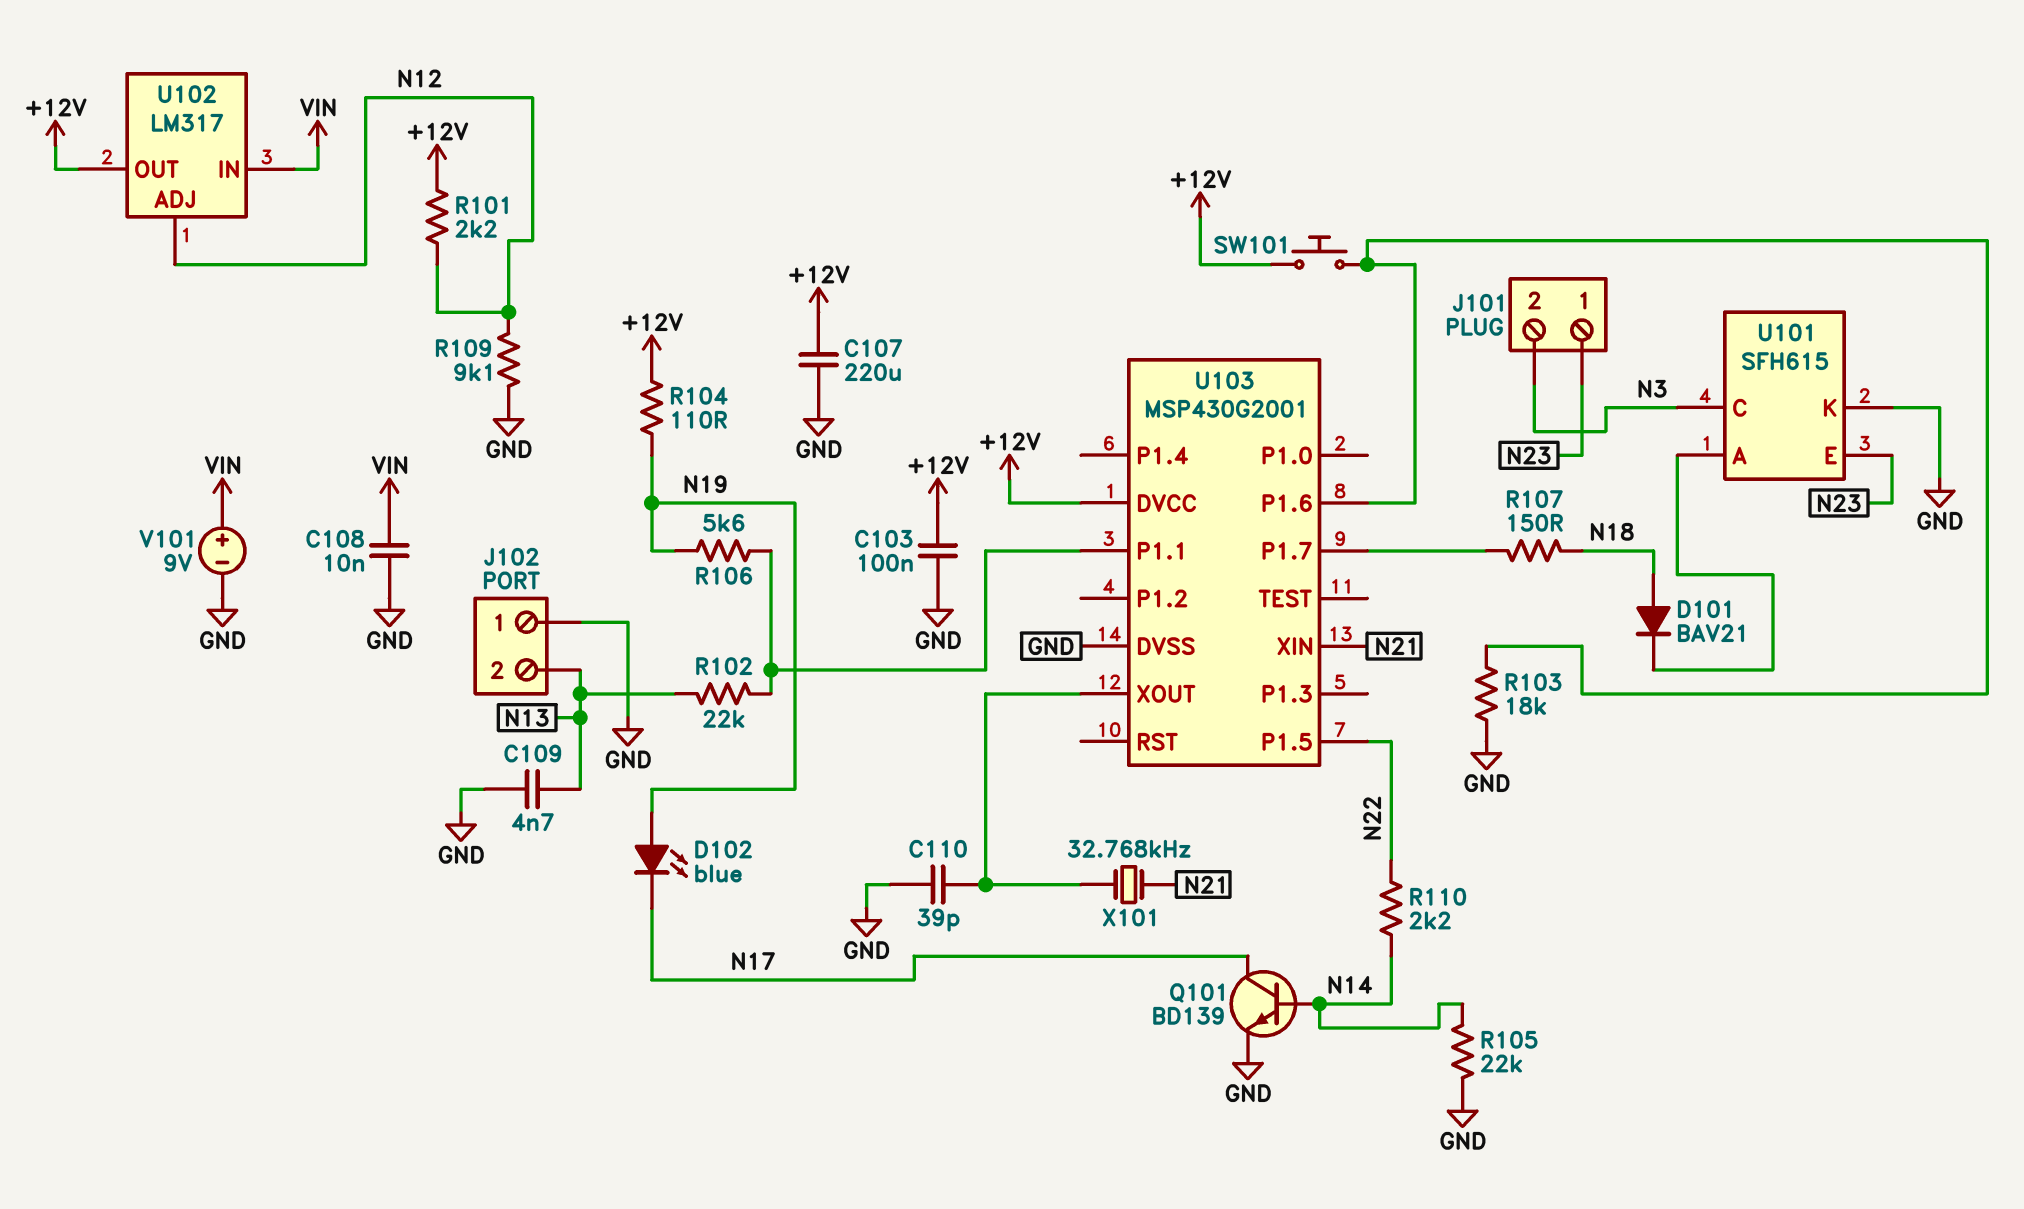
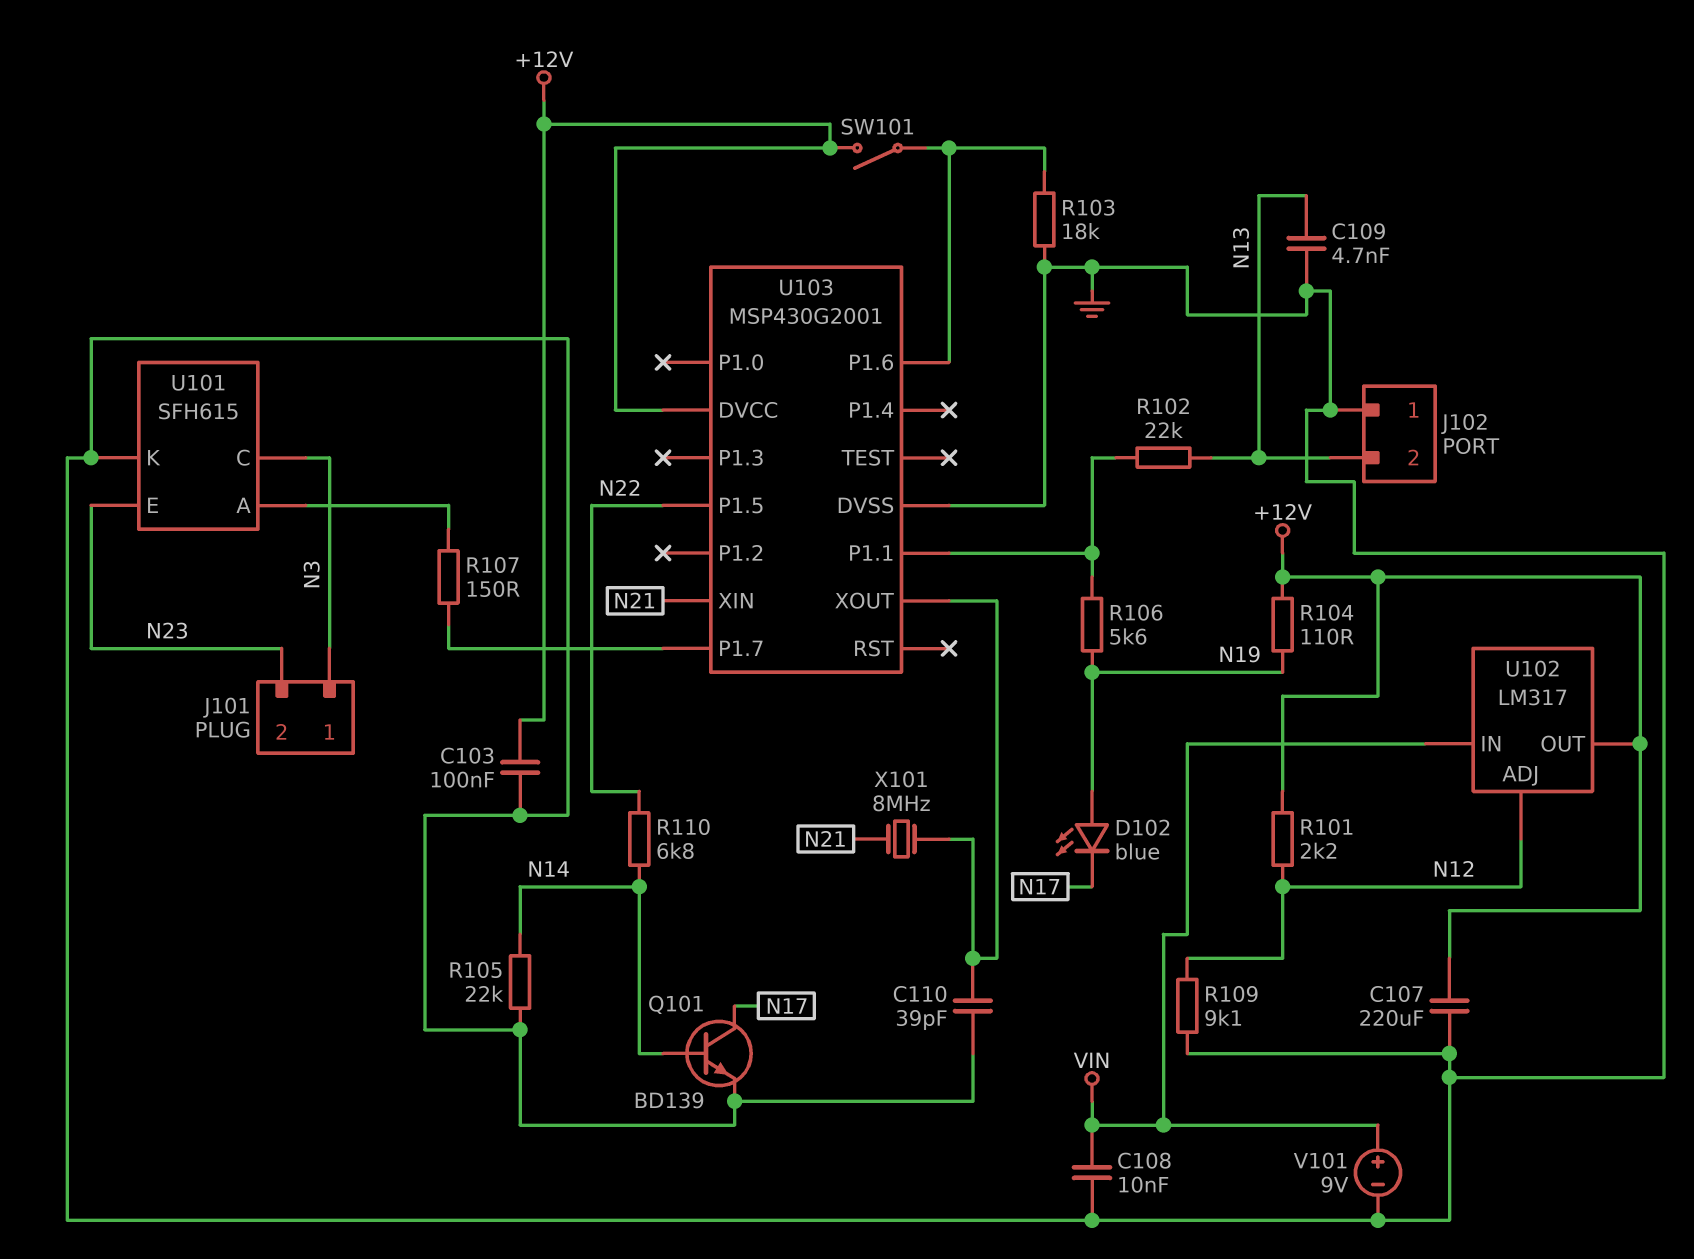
D101: diode BAV21 (A N18, K U101/A) -> none
J101 pin 1: N23 -> N3
J101 pin 2: N3 -> N23
R107: 150 (N18, U103/P1.7) -> 150 (U101/A, U103/P1.7)
R110: 2.2k (N14, N22) -> 6.8k (N14, N22)
SW101: button (+12V, U103/P1.6) -> switch (+12V, U103/P1.6)
X101: 32.768kHz (N21, U103/XOUT) -> 8MHz (N21, U103/XOUT)

